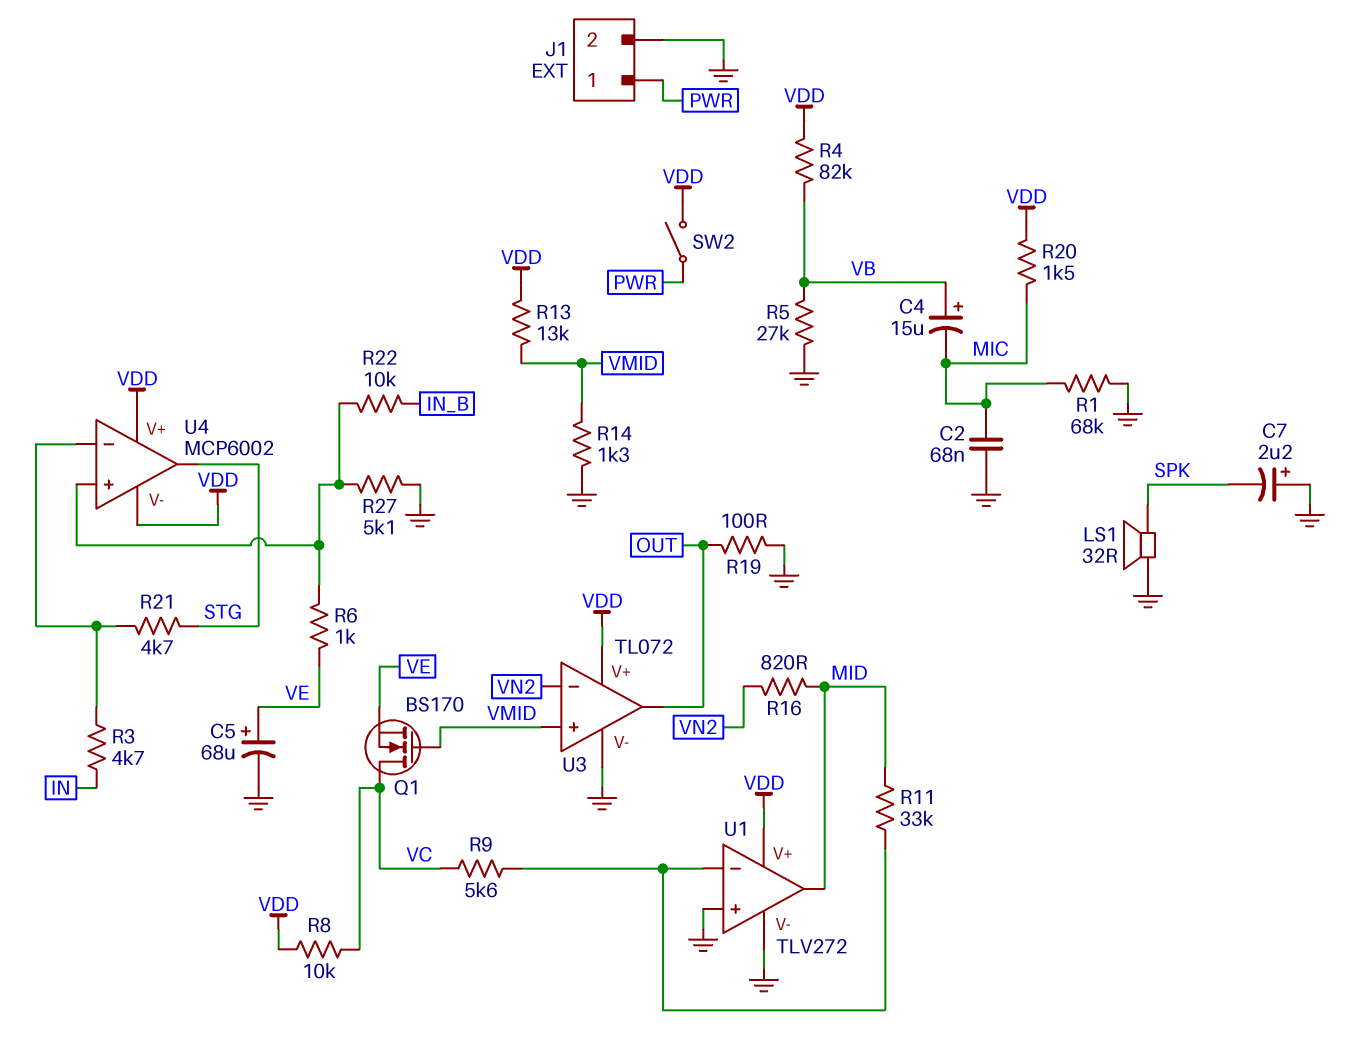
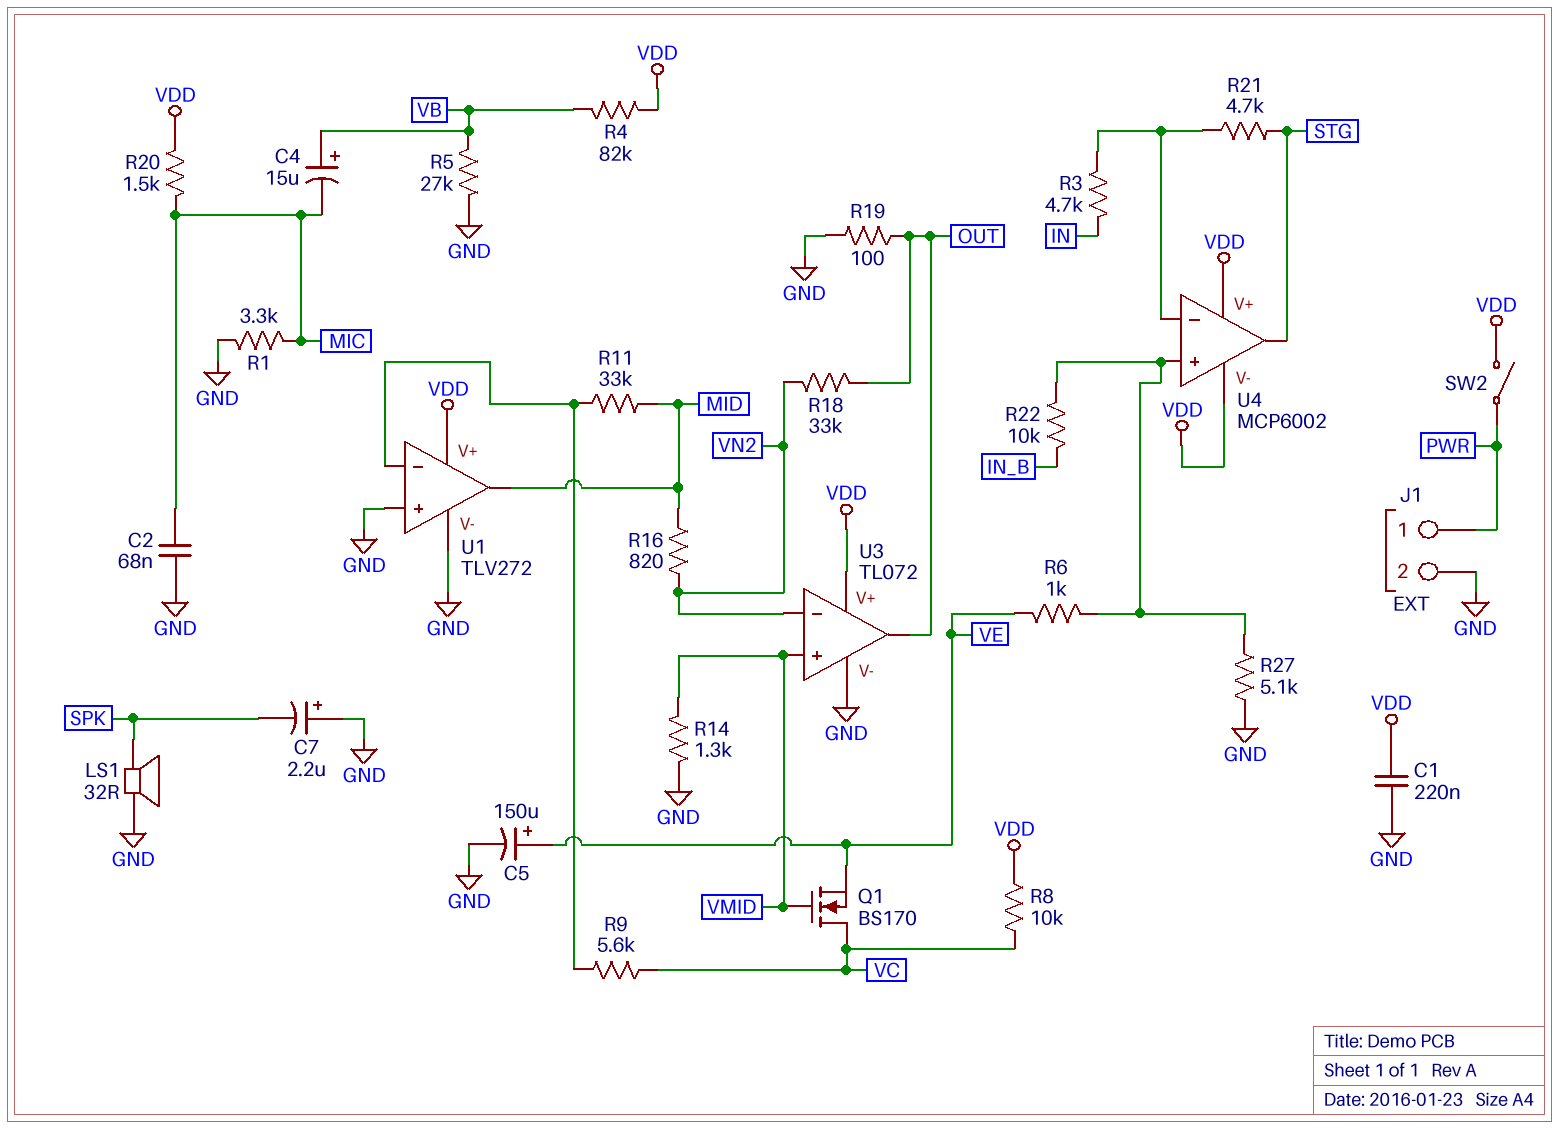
C1: none -> 220nF (GND, VDD)
C5: 68uF (plus VE, minus GND) -> 150uF (plus VE, minus GND)
R1: 68k (GND, MIC) -> 3.3k (GND, MIC)
R13: 13k (VDD, VMID) -> none
R18: none -> 33k (OUT, VN2)

